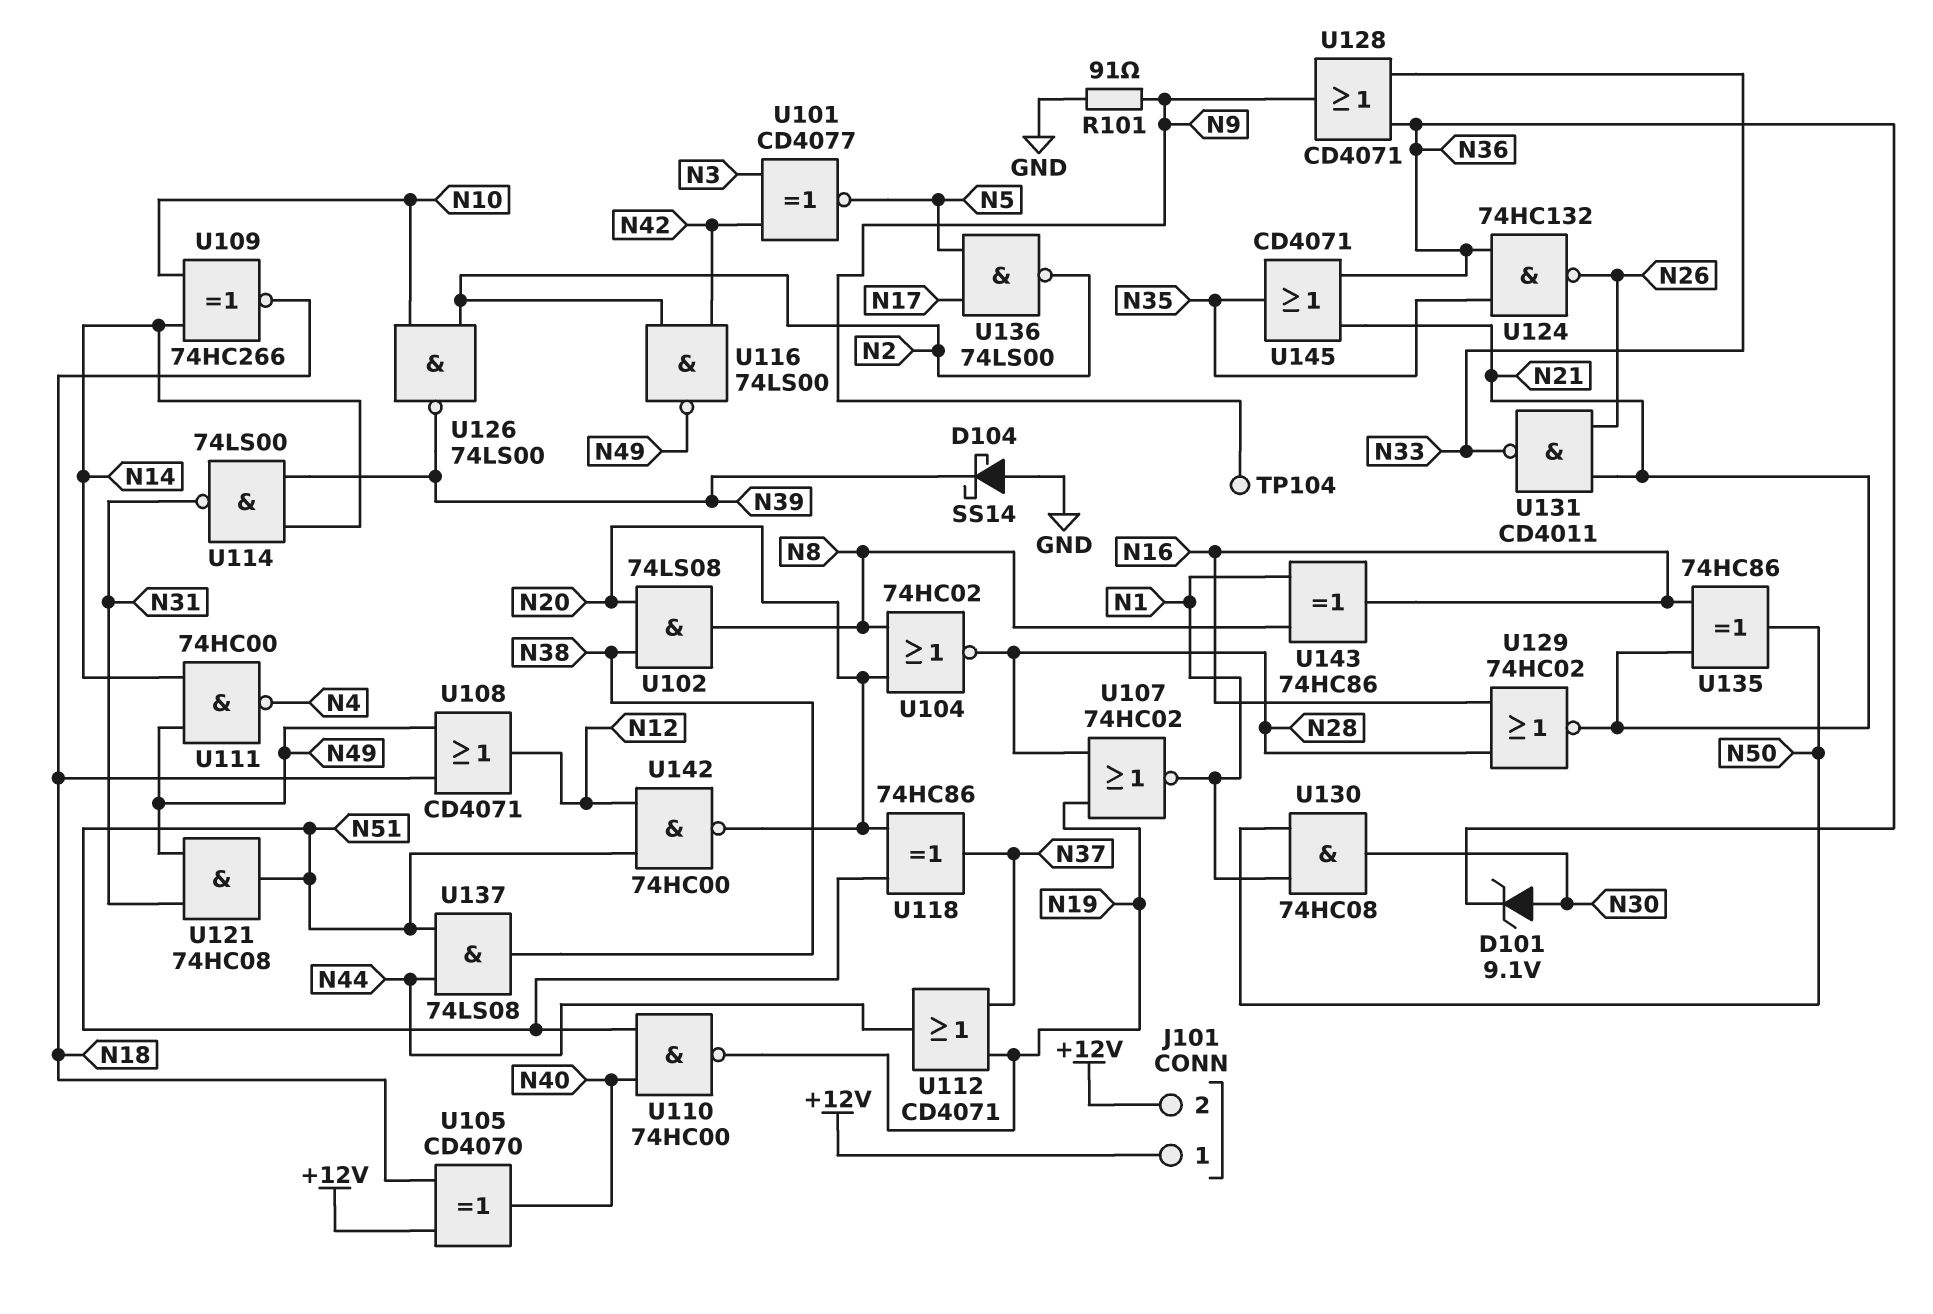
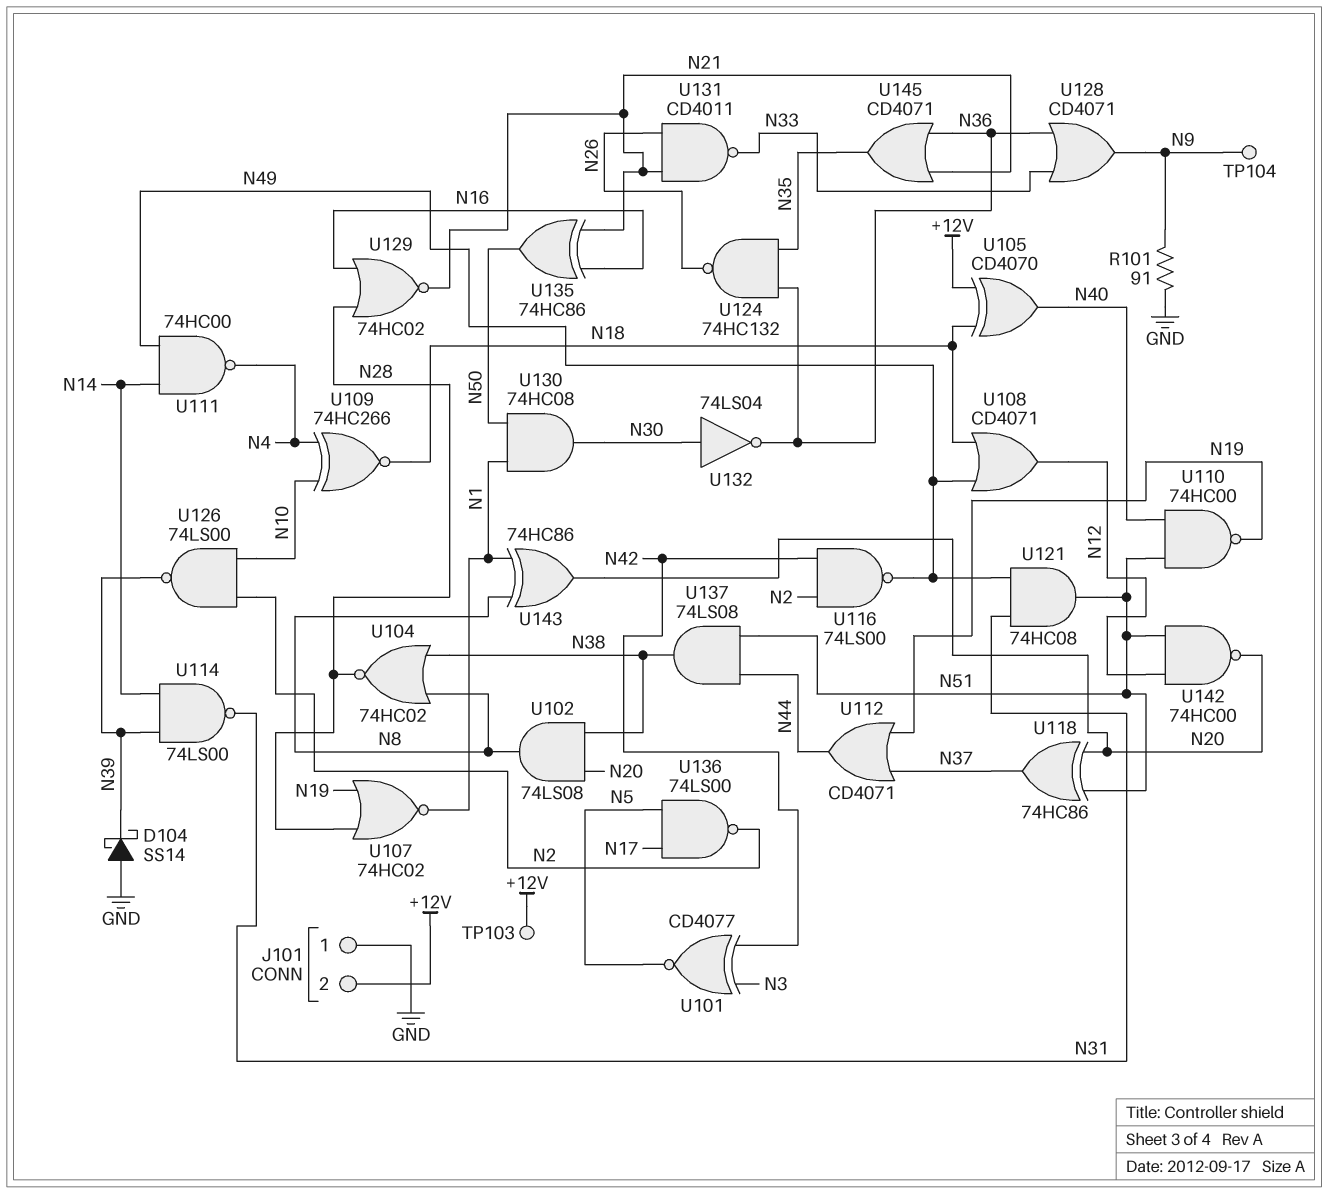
D101: zener 9.1V (A N30, K N36) -> none
J101 pin 1: +12V -> GND
TP103: none -> test point (+12V)
U104: NOR 74HC02 (in N8, in N20, out N28) -> NOR 74HC02 (in N8, in N38, out N28)
U109: XNOR 74HC266 (in N10, in N14, out N18) -> XNOR 74HC266 (in N4, in N10, out N18)
U132: none -> NOT 74LS04 (in N30, out N36)
U143: XOR 74HC86 (in N1, in N8, out N16) -> XOR 74HC86 (in N1, in N8, out N20)

